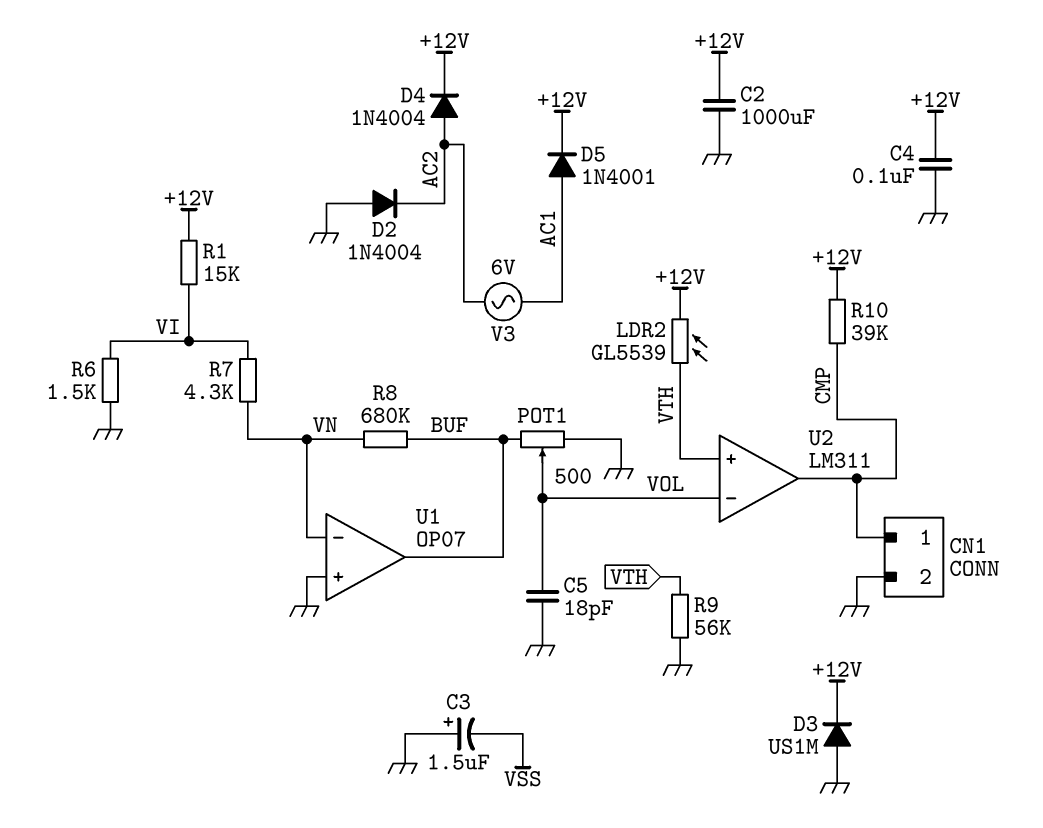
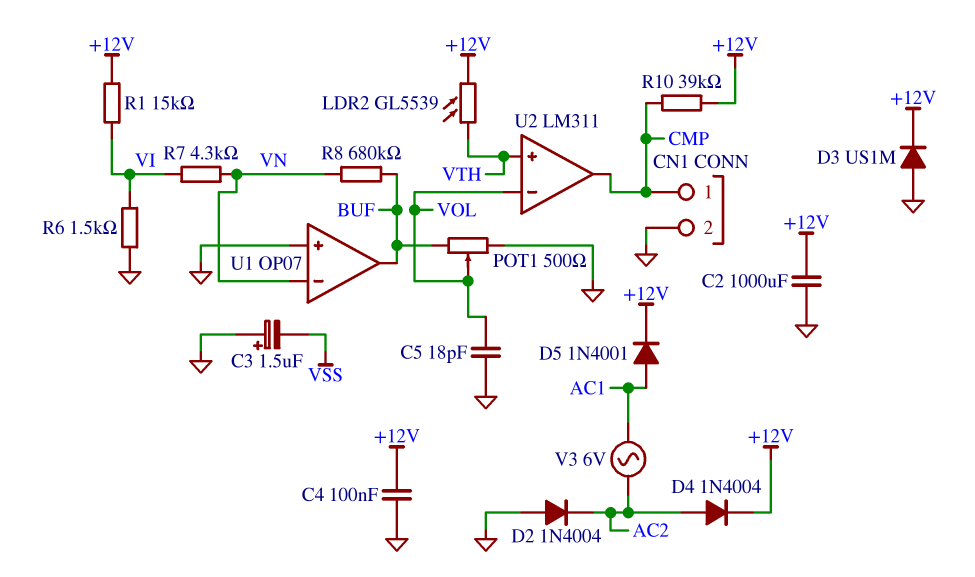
R9: 56k (GND, VTH) -> none

